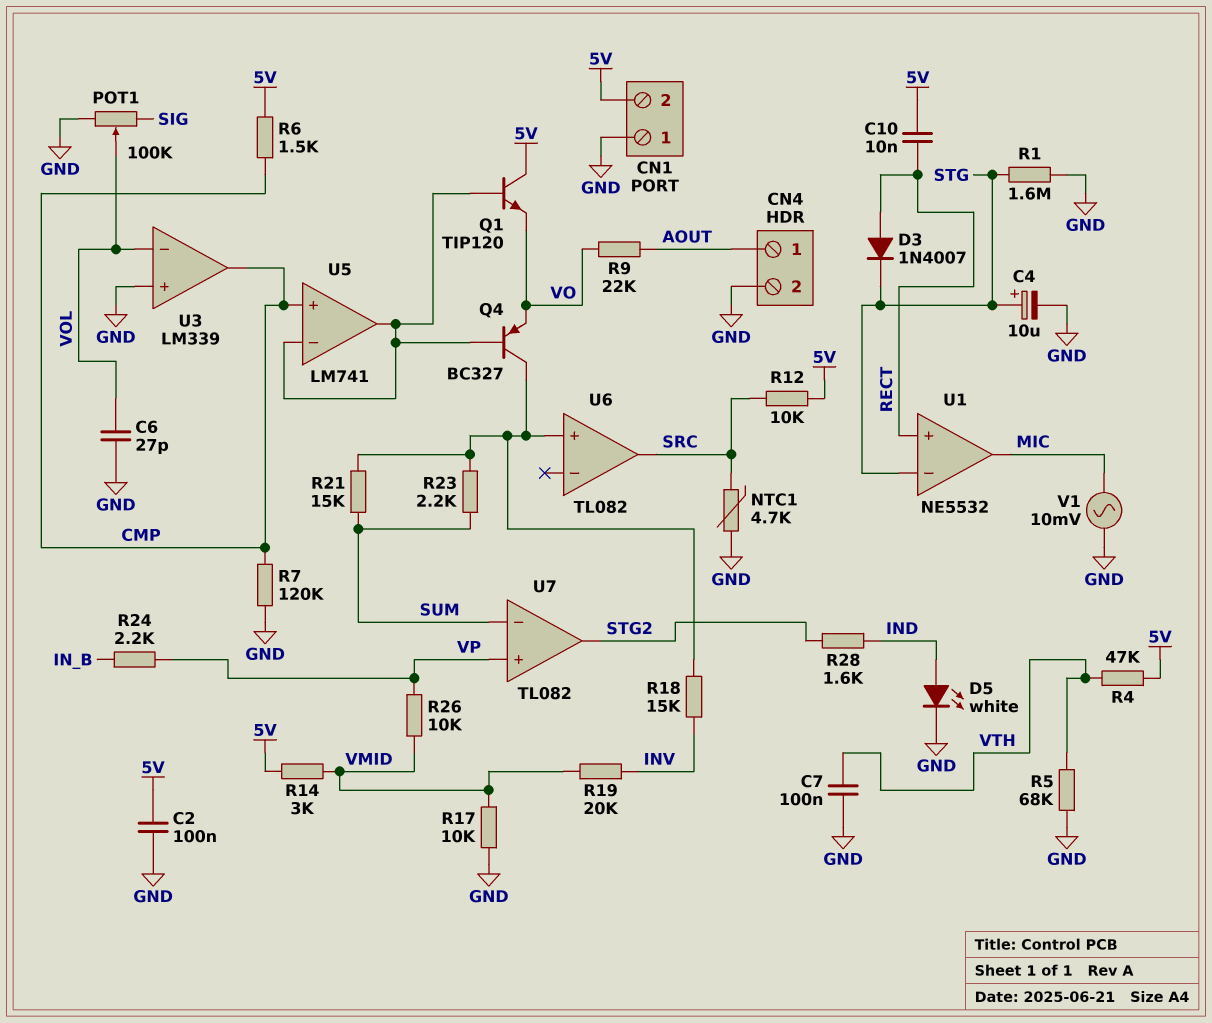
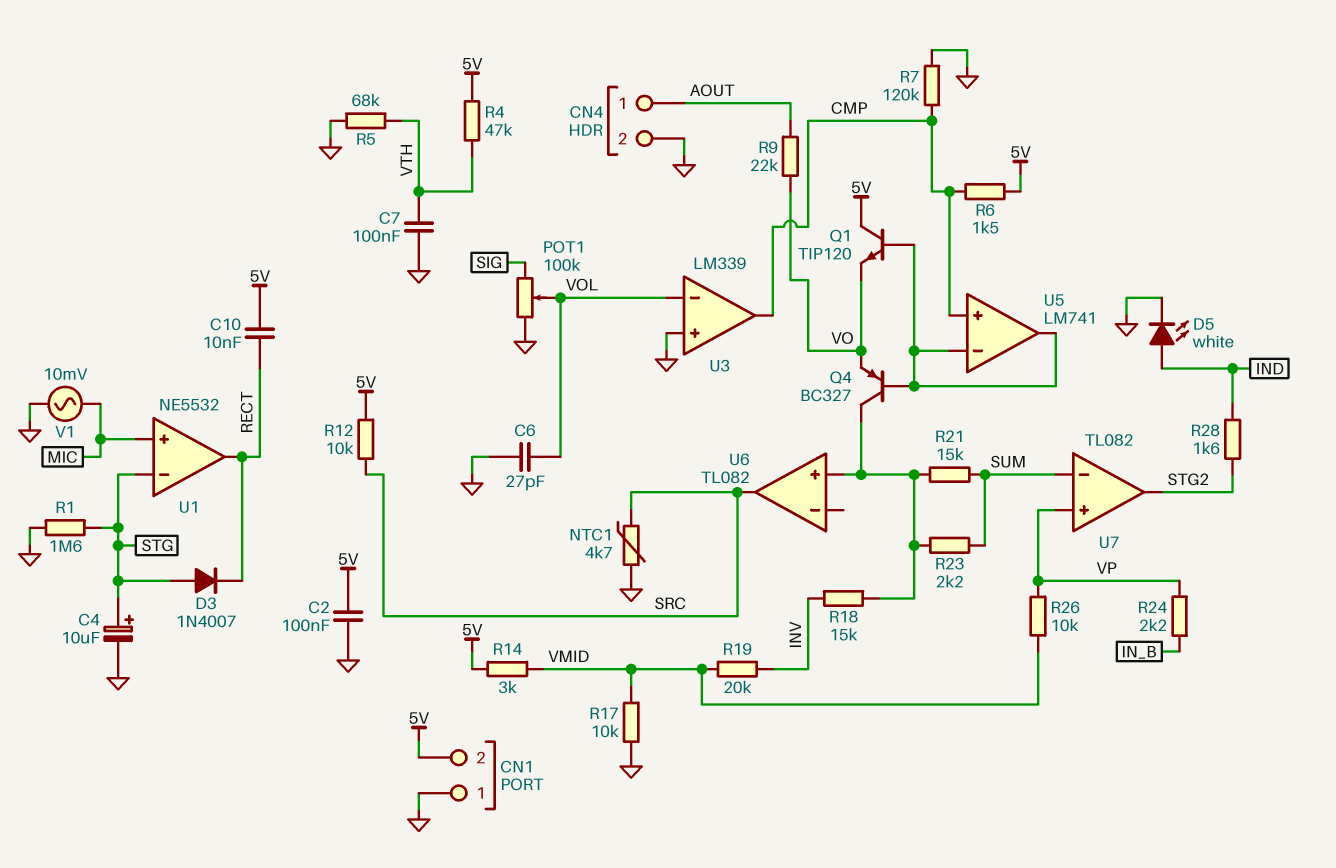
D3: diode 1N4007 (A RECT, K STG) -> diode 1N4007 (A STG, K RECT)
U1 pin in+: RECT -> MIC
U1 pin out: MIC -> RECT

